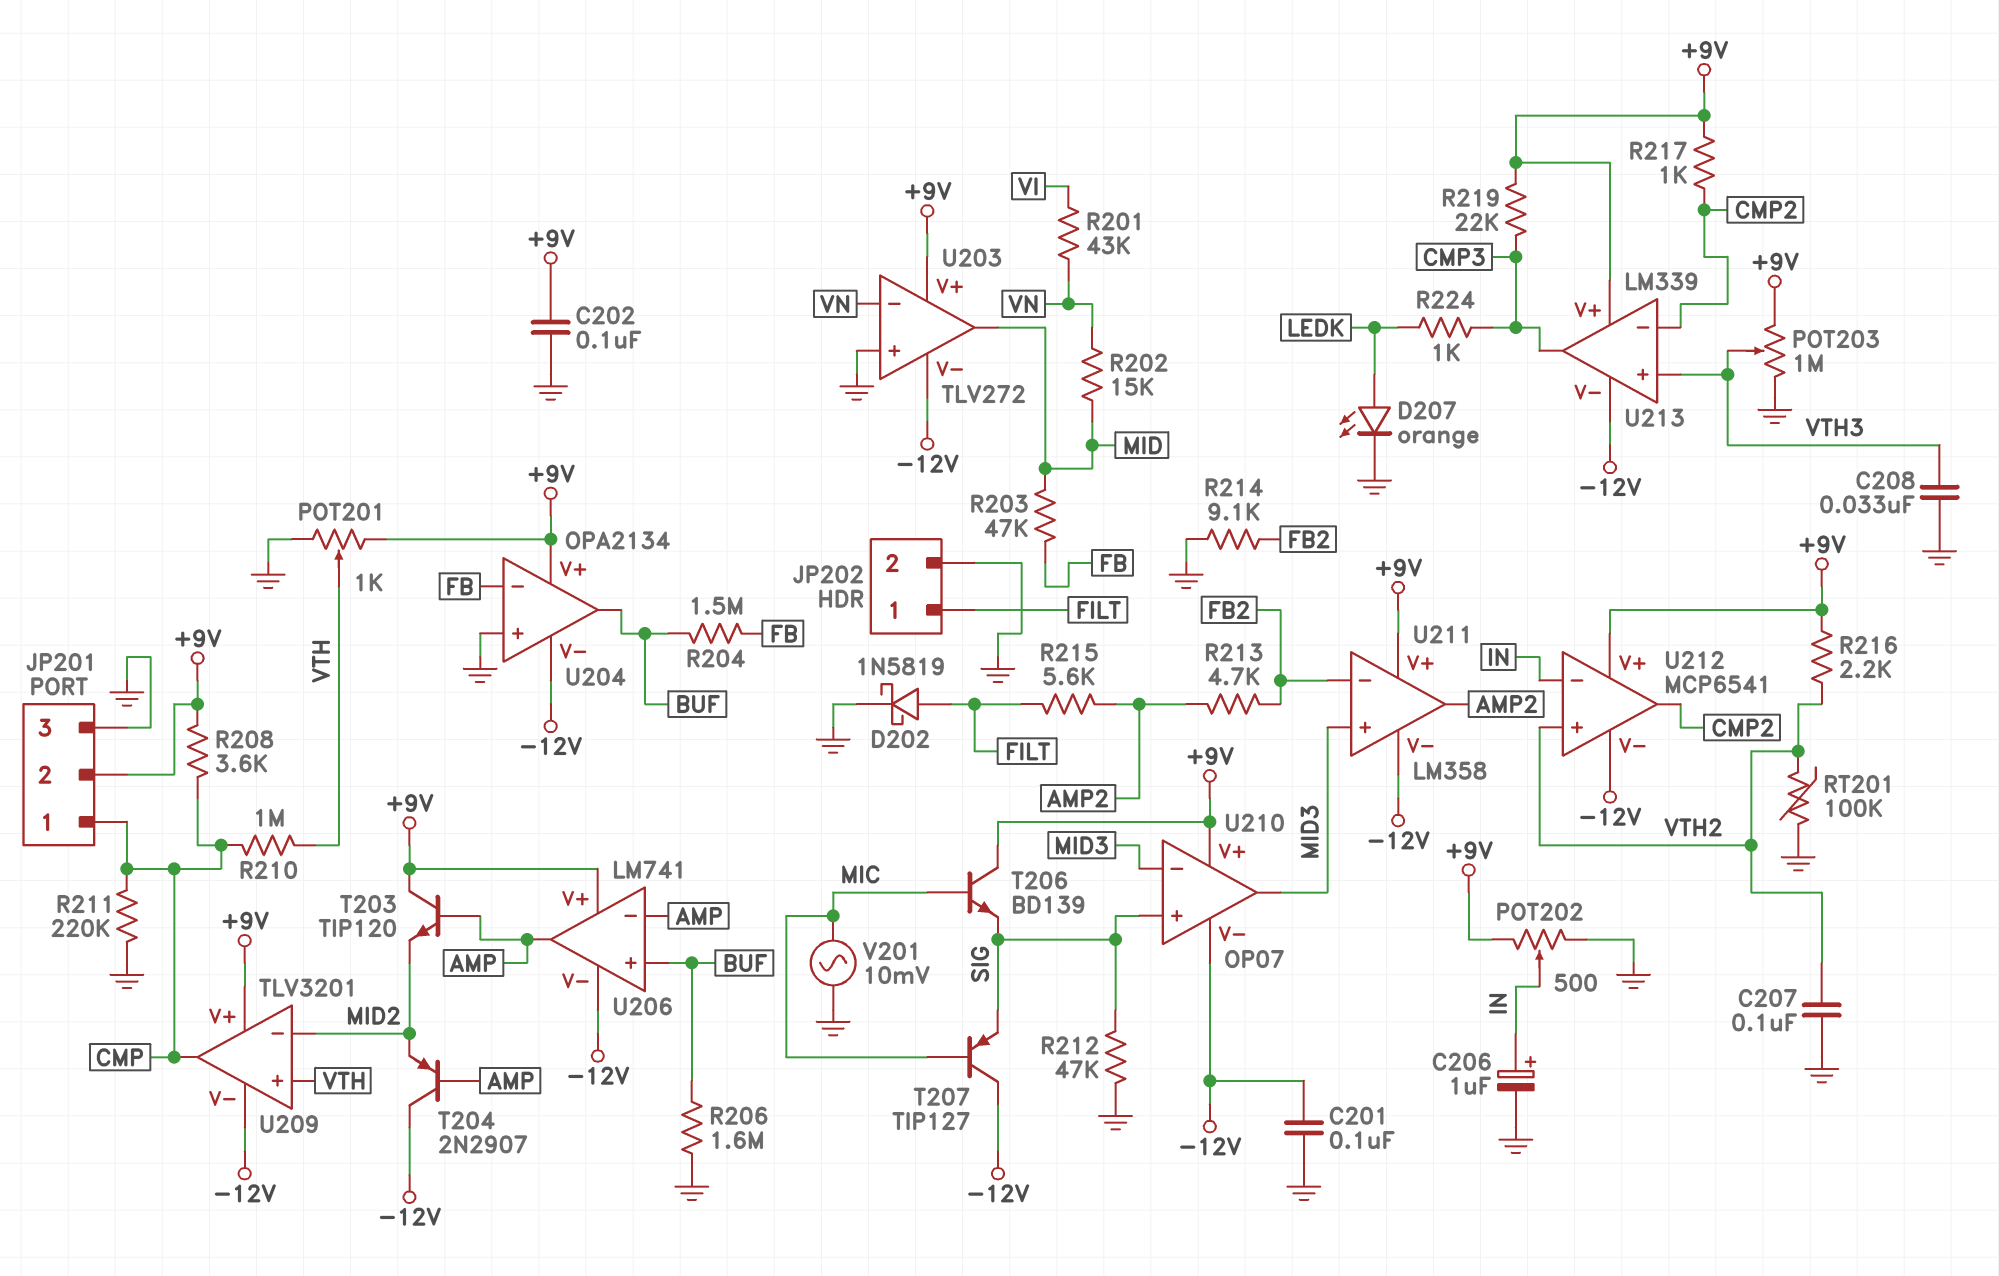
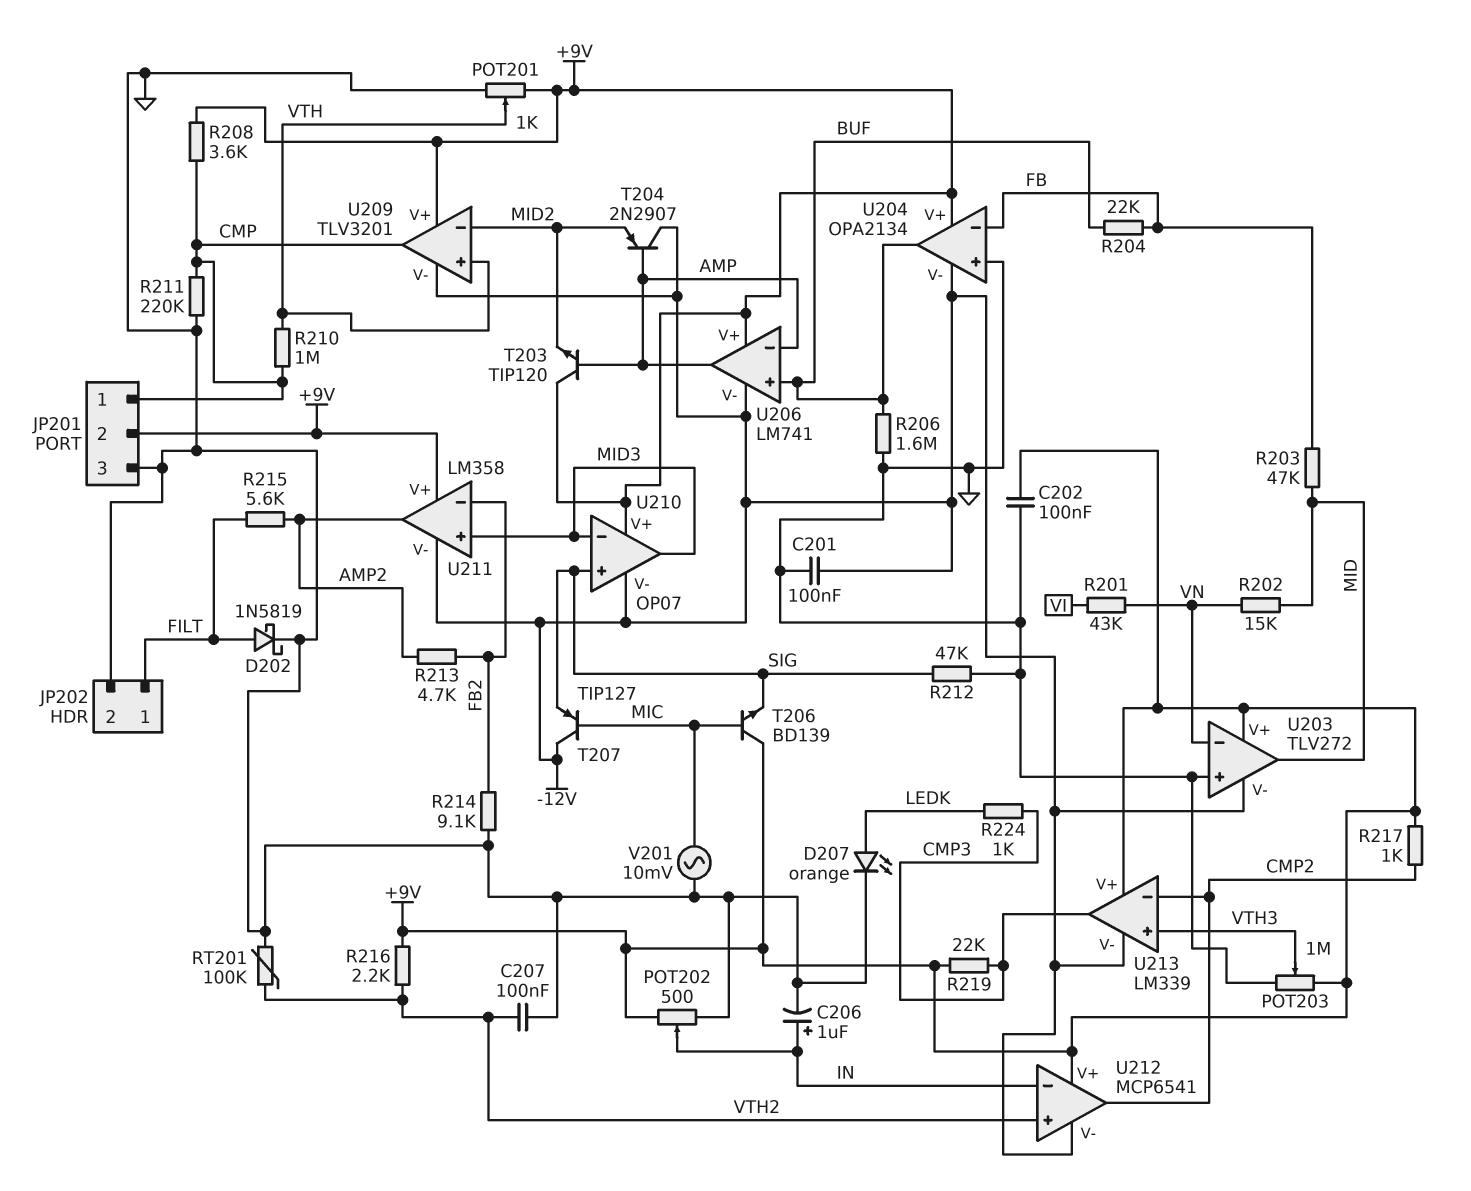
C208: 33nF (GND, VTH3) -> none
R204: 1.5M (BUF, FB) -> 22k (BUF, FB)

